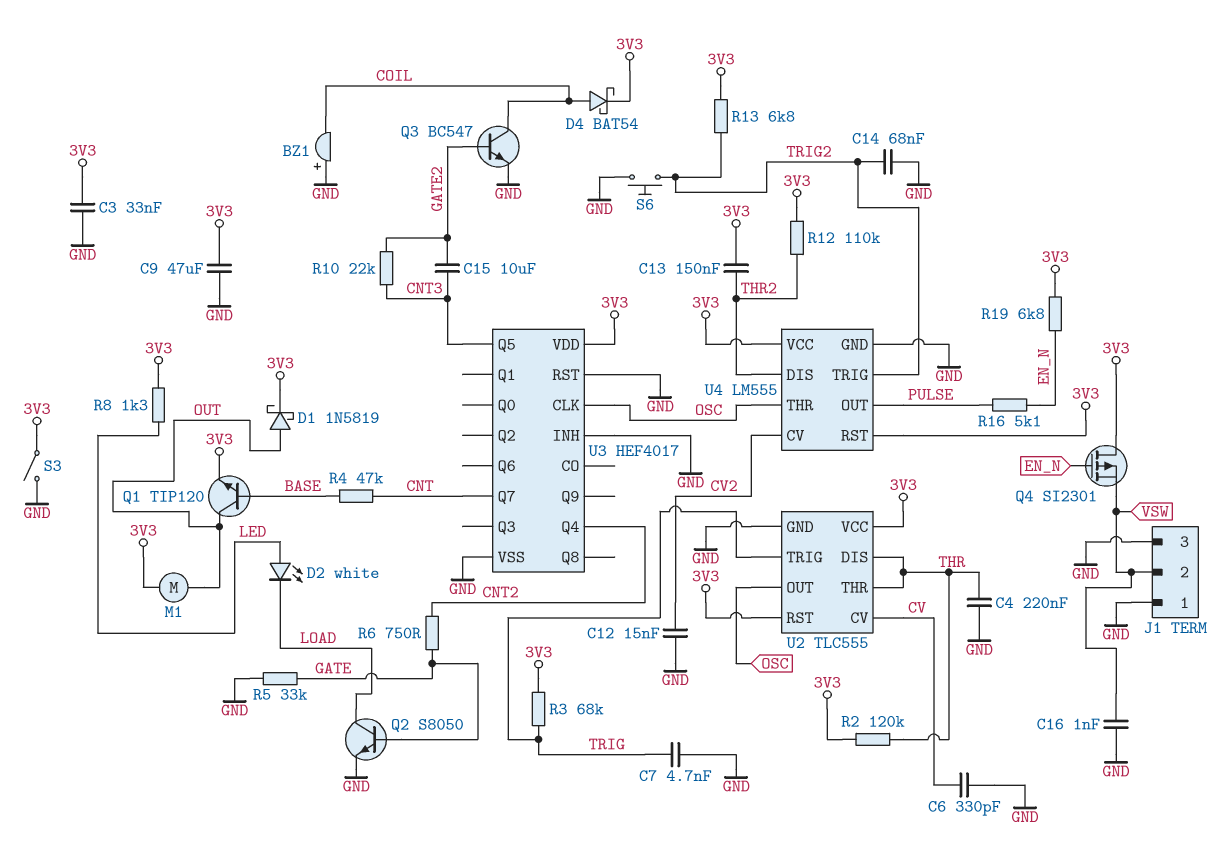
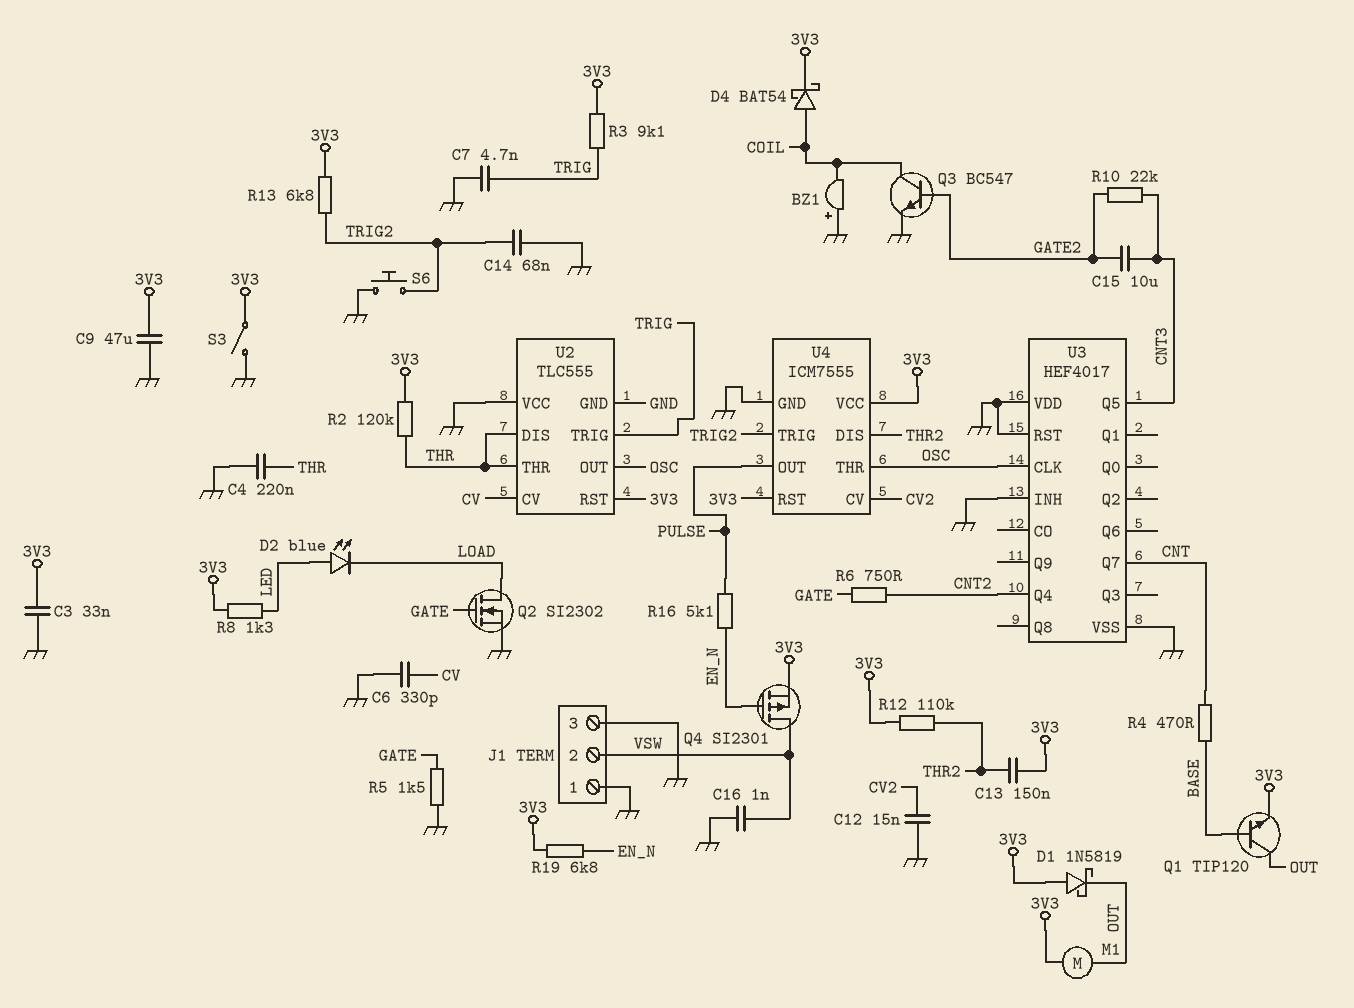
D1: schottky 1N5819 (A OUT, K 3V3) -> schottky 1N5819 (A 3V3, K OUT)
D2: LED white (A LED, K LOAD) -> LED blue (A LED, K LOAD)
Q2: NPN S8050 (B GATE, C LOAD, E GND) -> NMOS SI2302 (G GATE, D LOAD, S GND)
Q4: PMOS SI2301 (G EN_N, D 3V3, S VSW) -> PMOS SI2301 (G EN_N, D VSW, S 3V3)
R3: 68k (3V3, TRIG) -> 9.1k (3V3, TRIG)
R4: 47k (BASE, CNT) -> 470 (BASE, CNT)
R5: 33k (GATE, GND) -> 1.5k (GATE, GND)
U2 pin VCC: 3V3 -> GND
U3 pin VDD: 3V3 -> GND
U4: LM555 -> ICM7555

